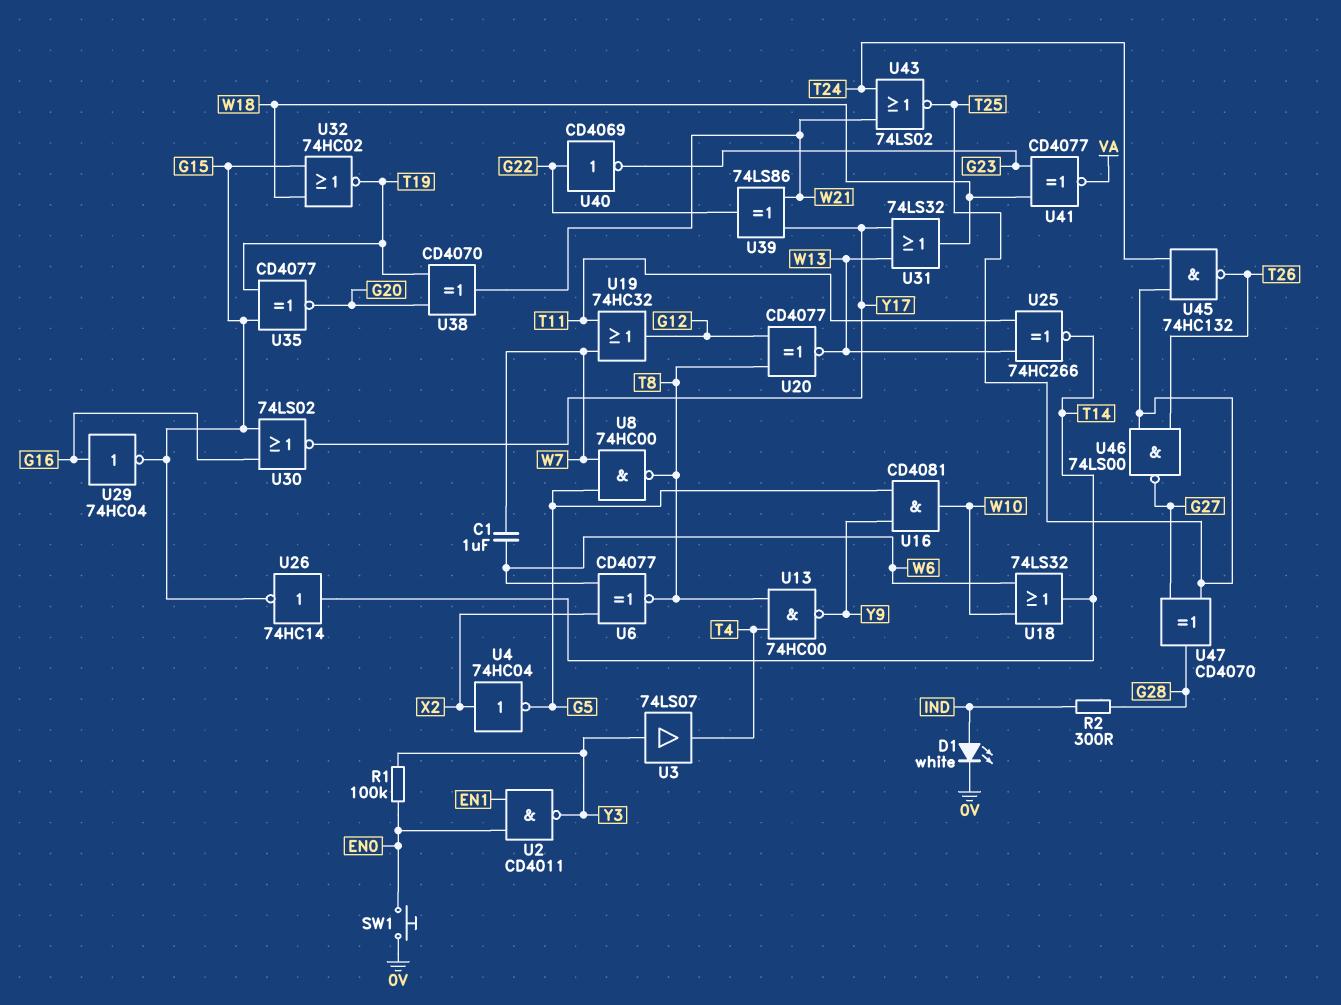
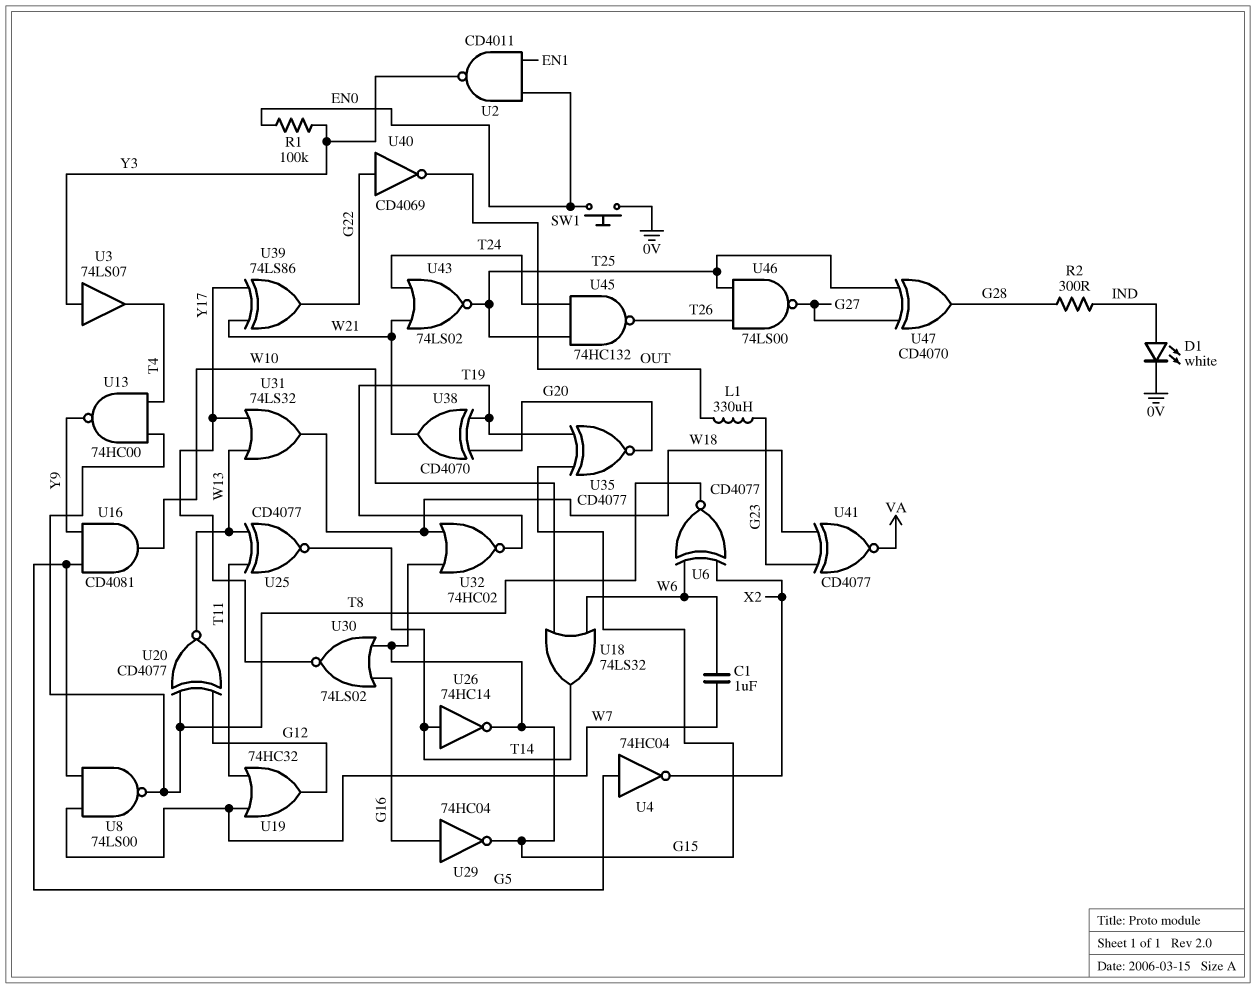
L1: none -> 330uH (G23, OUT)
U4: NOT 74HC04 (in X2, out G5) -> NOT 74HC04 (in G5, out X2)
U8: NAND 74HC00 (in G5, in W7, out T8) -> NAND 74LS00 (in G5, in W7, out T8)
U25: XNOR 74HC266 (in T11, in W13, out T14) -> XNOR CD4077 (in T11, in W13, out T14)
U40: NOT CD4069 (in G22, out G23) -> NOT CD4069 (in G22, out OUT)

